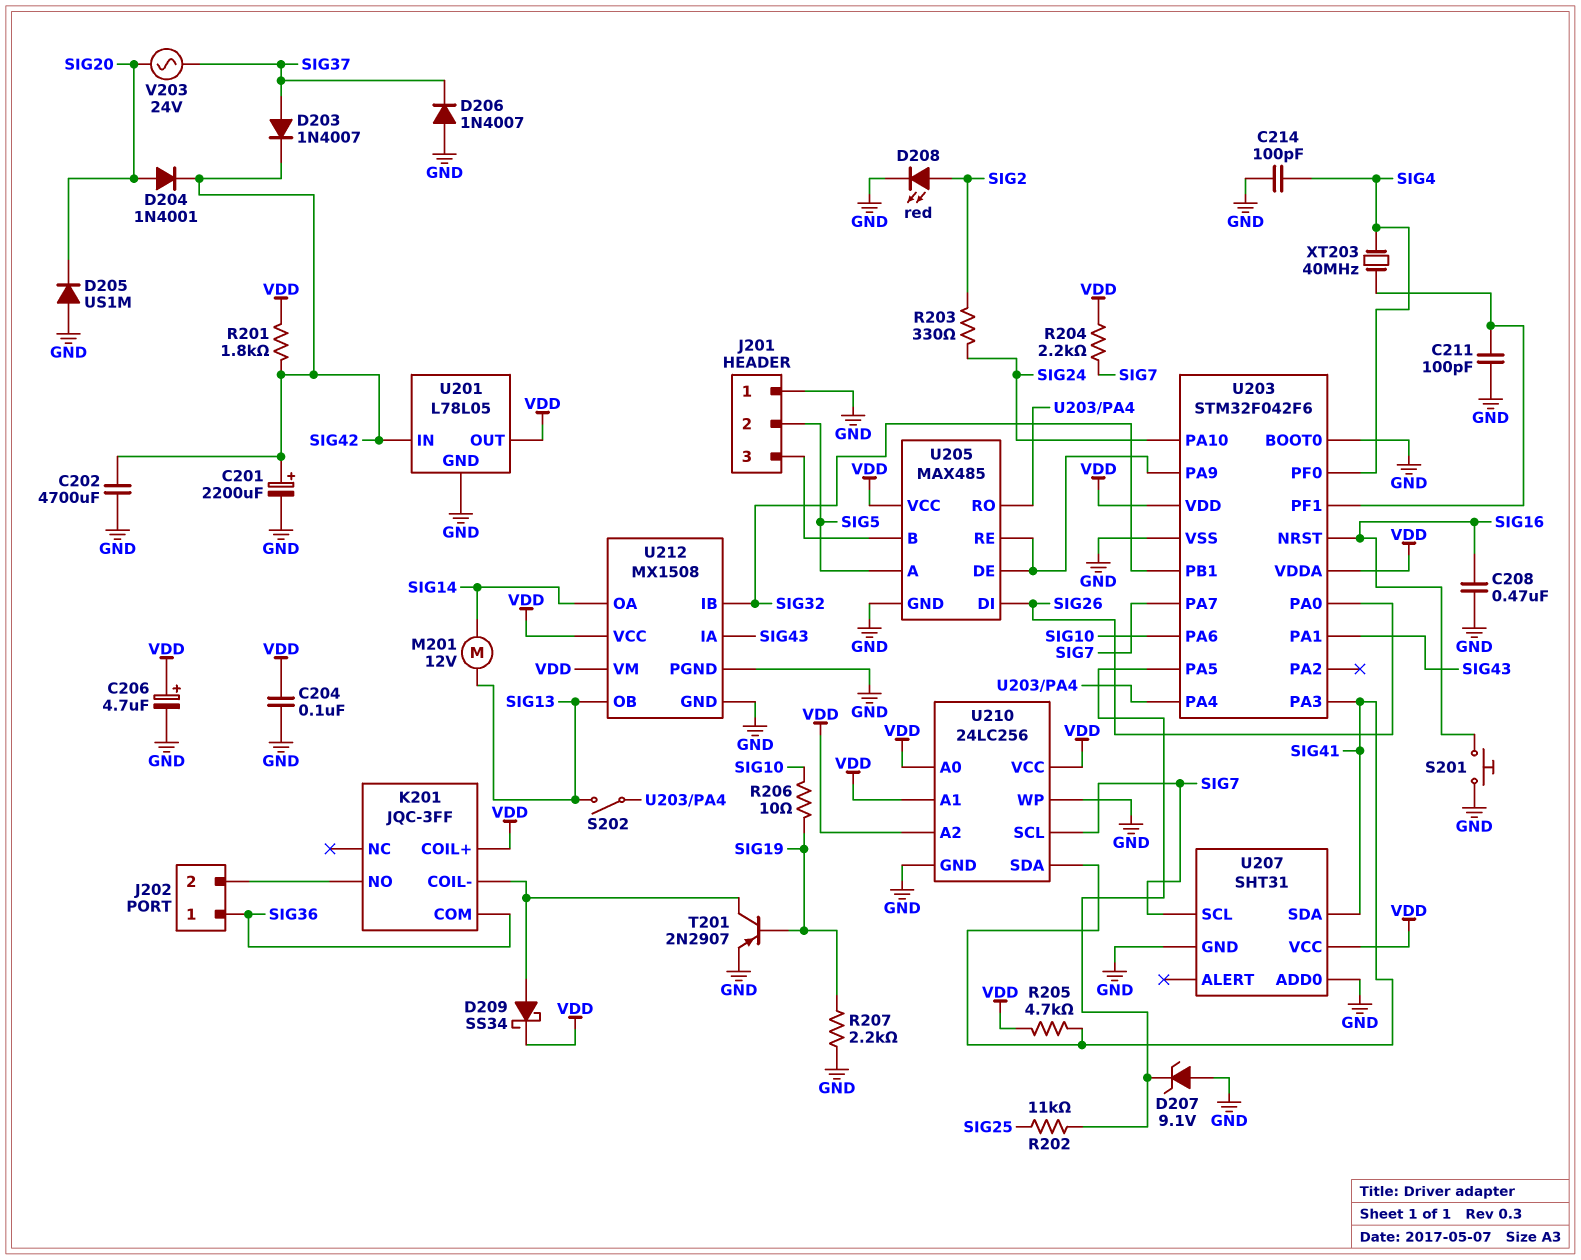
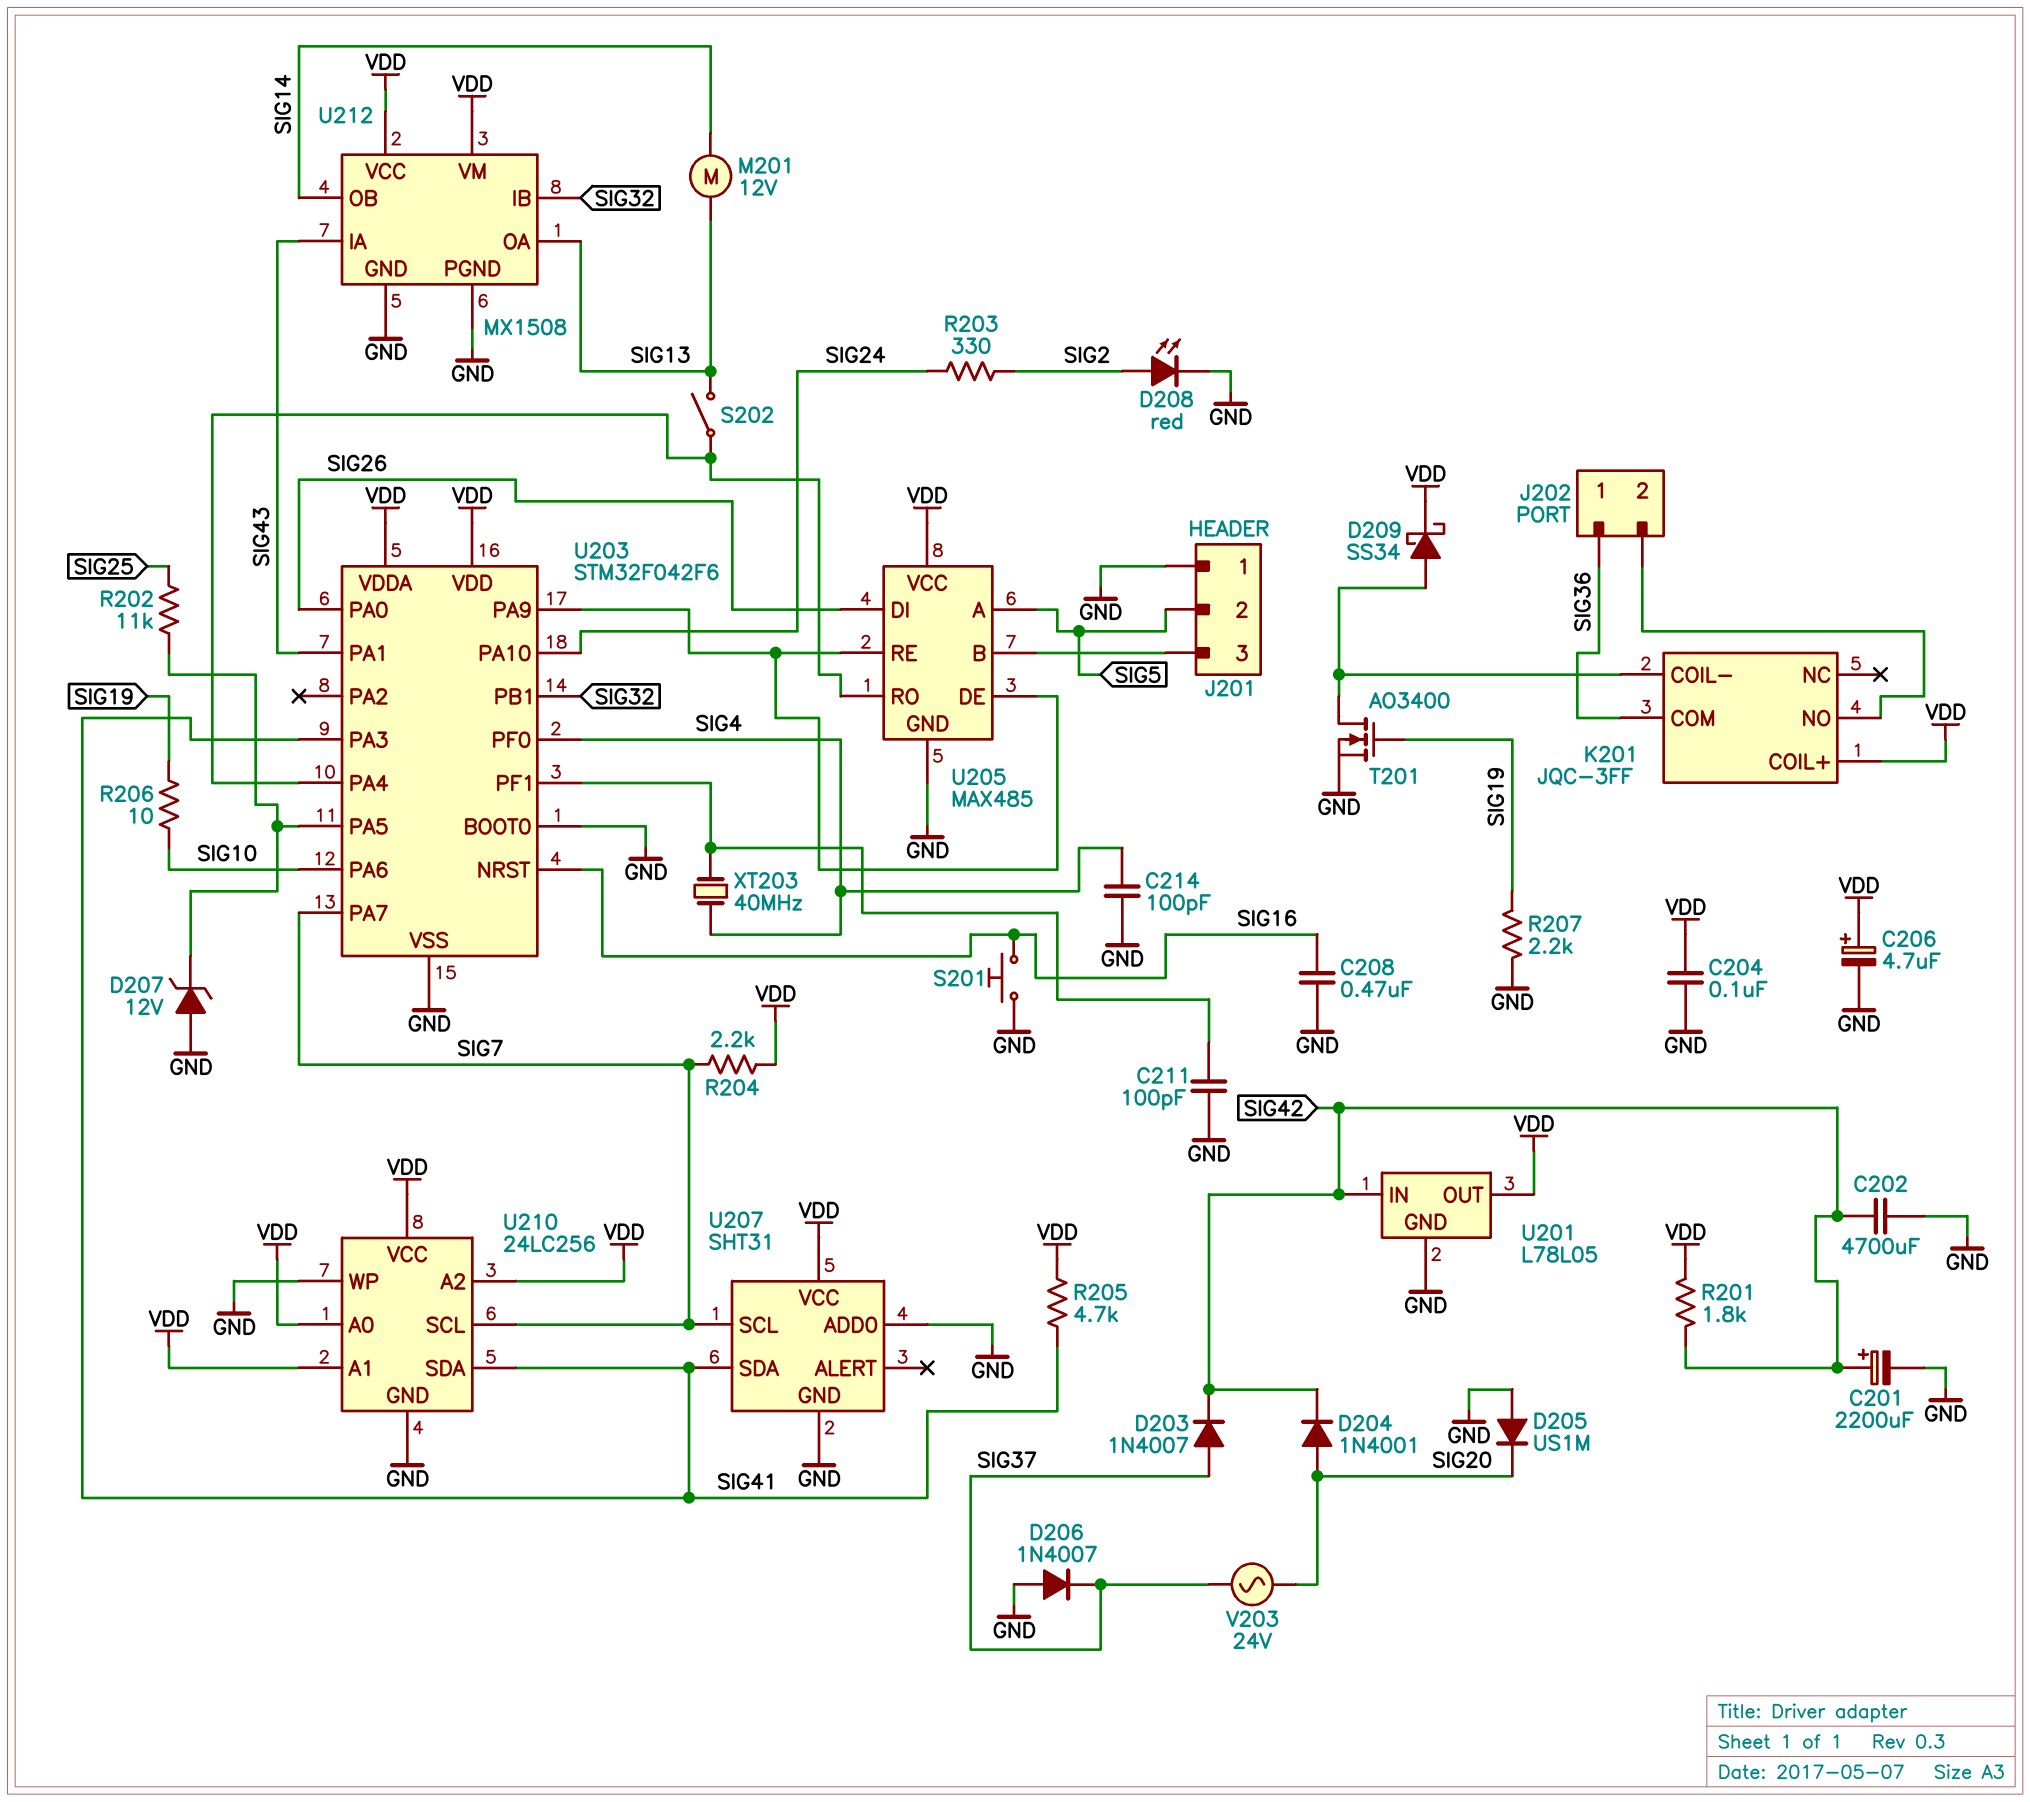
D207: zener 9.1V (A GND, K U203/PA5) -> zener 12V (A GND, K U203/PA5)
T201: PNP 2N2907 (B SIG19, C K201/COIL-, E GND) -> NMOS AO3400 (G SIG19, D K201/COIL-, S GND)
U212 pin OA: SIG14 -> SIG13
U212 pin OB: SIG13 -> SIG14

